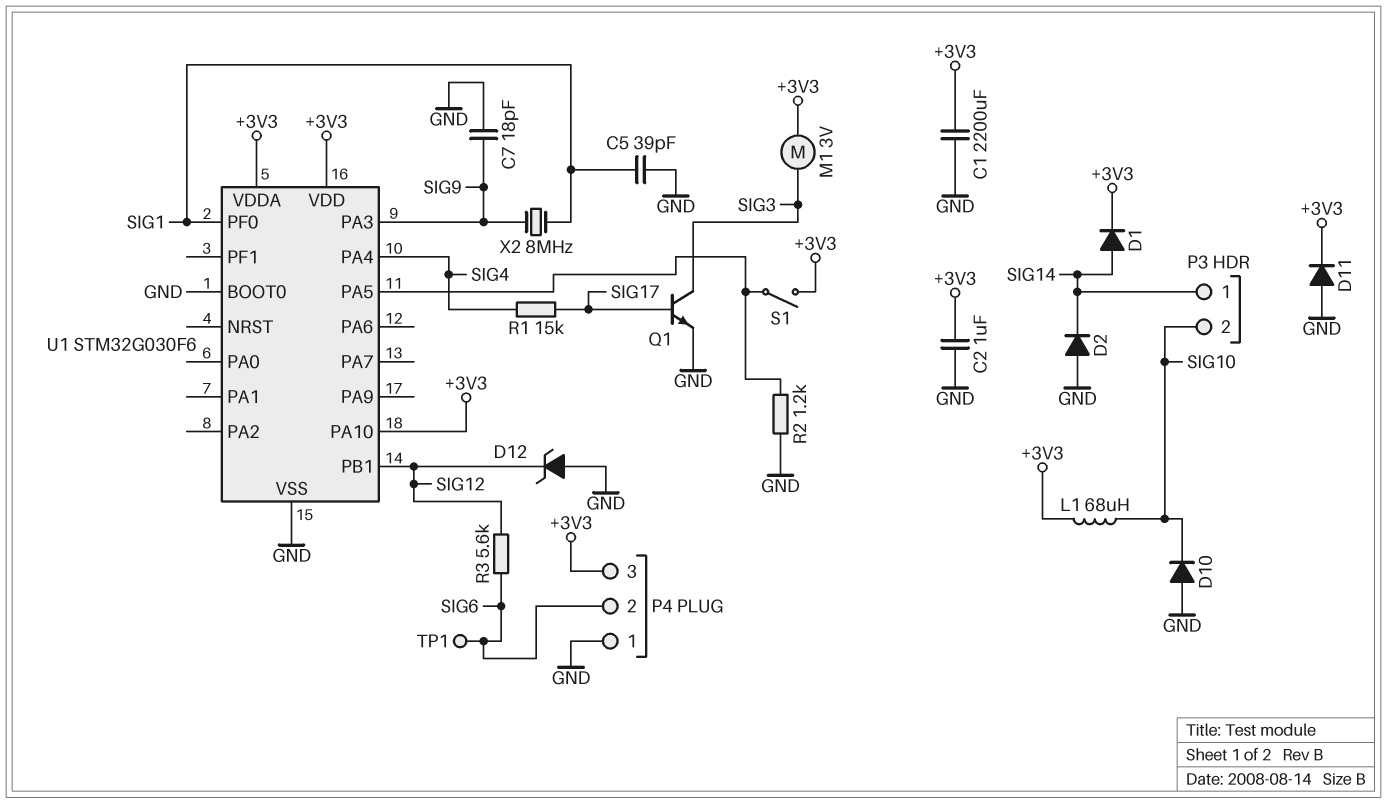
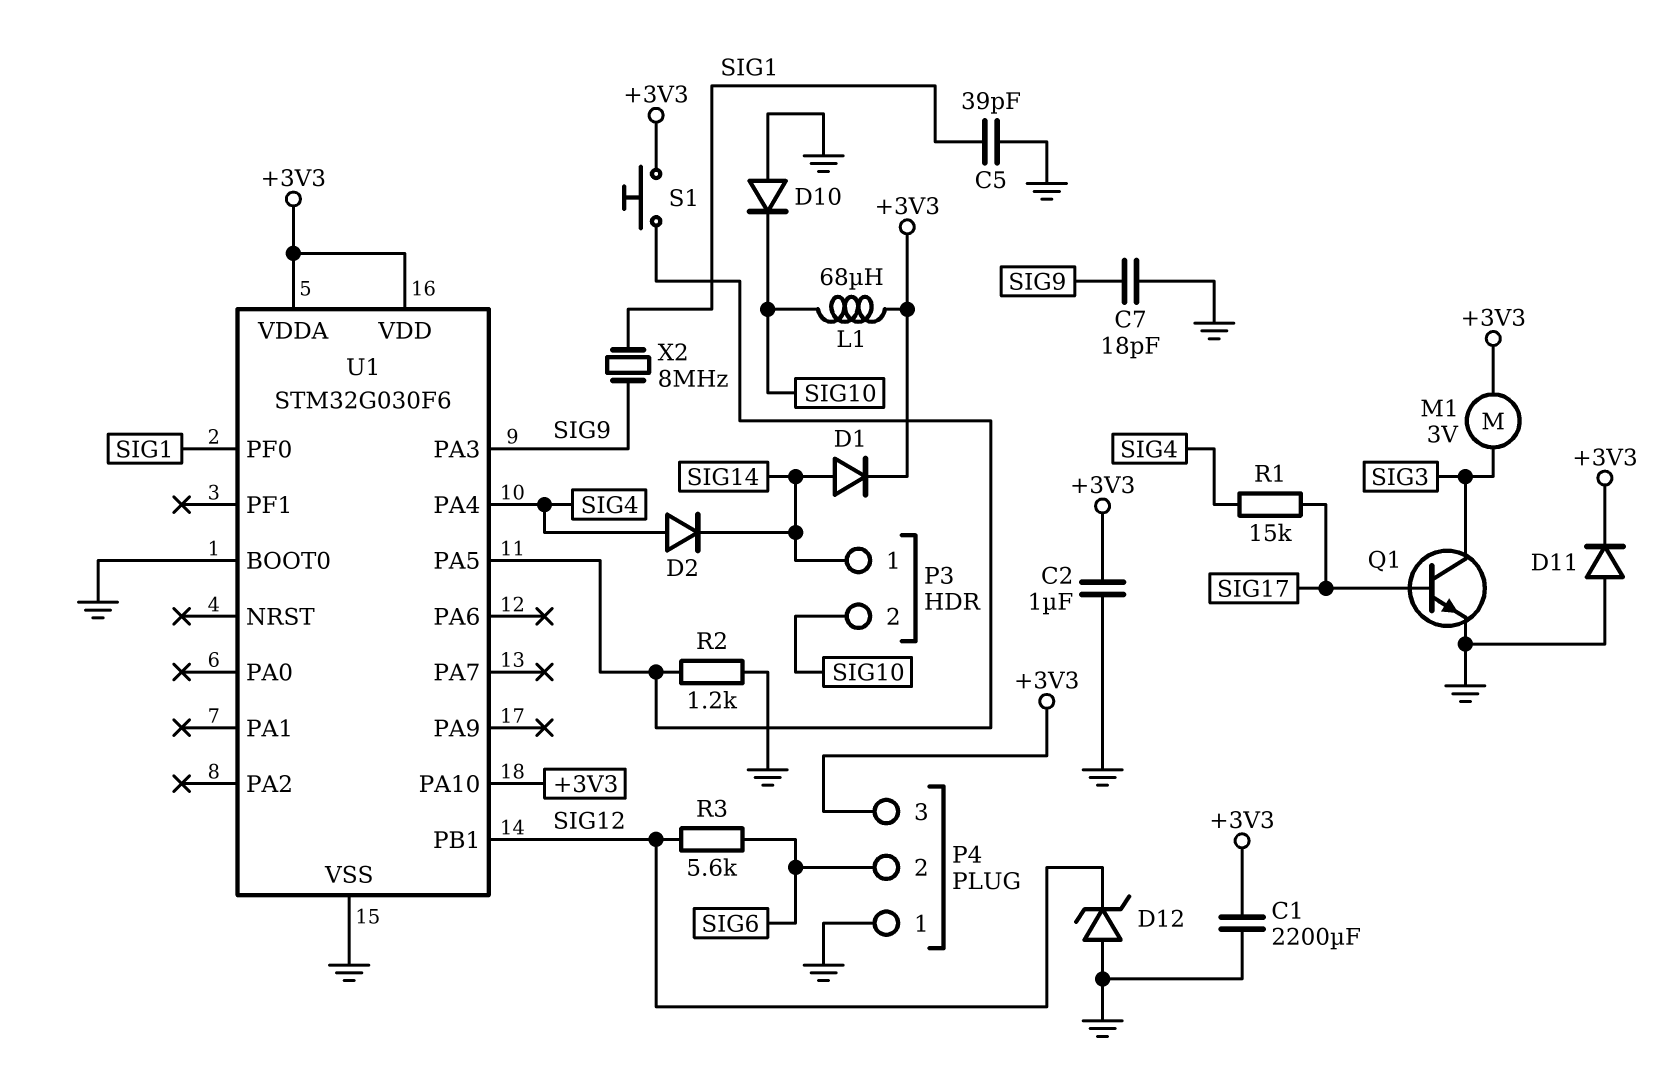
D2: diode (A GND, K SIG14) -> diode (A SIG4, K SIG14)
S1: switch (+3V3, U1/PA5) -> button (+3V3, U1/PA5)
TP1: test point (SIG6) -> none

